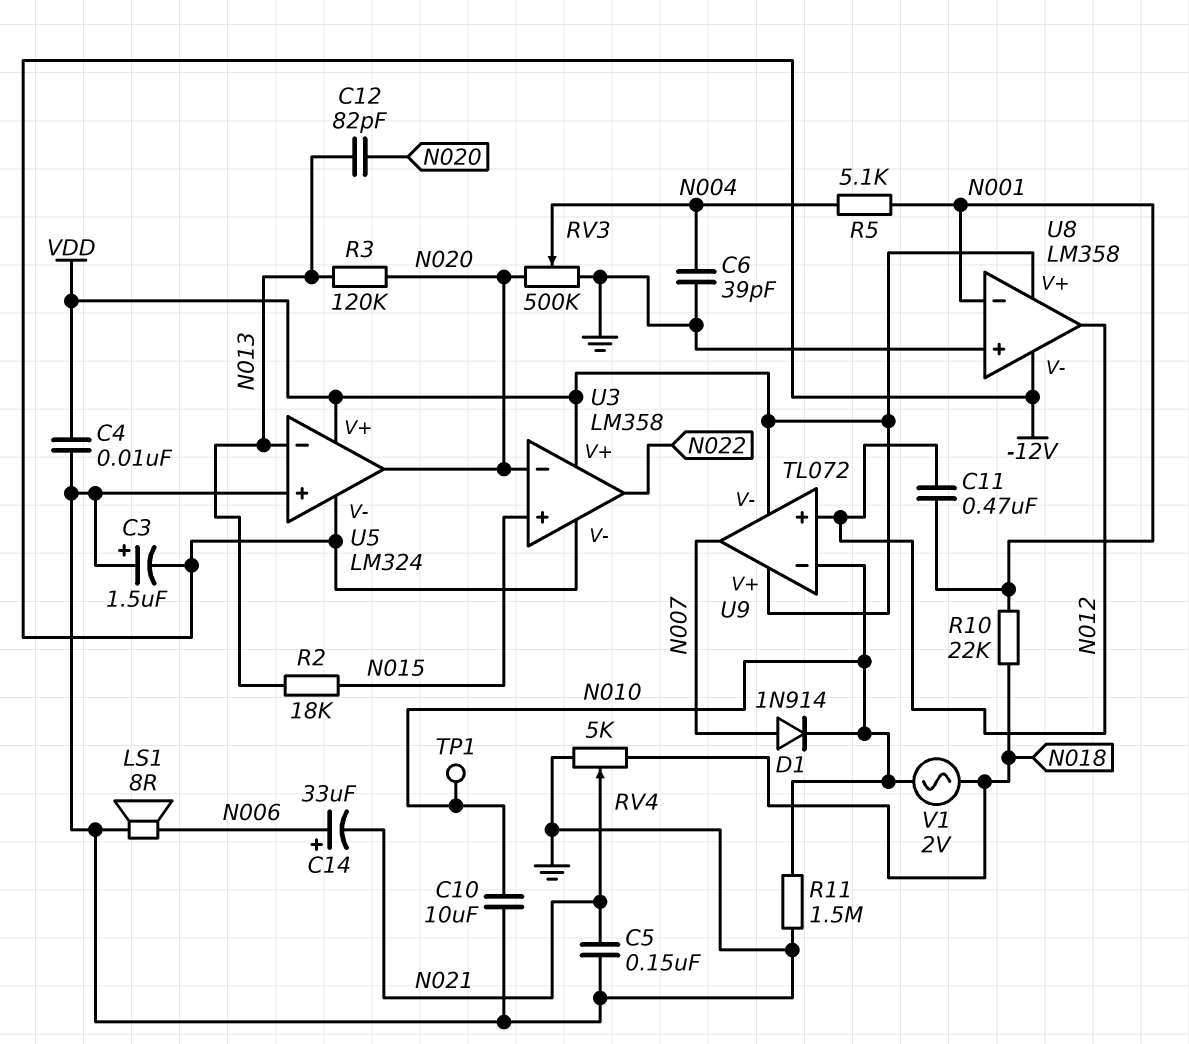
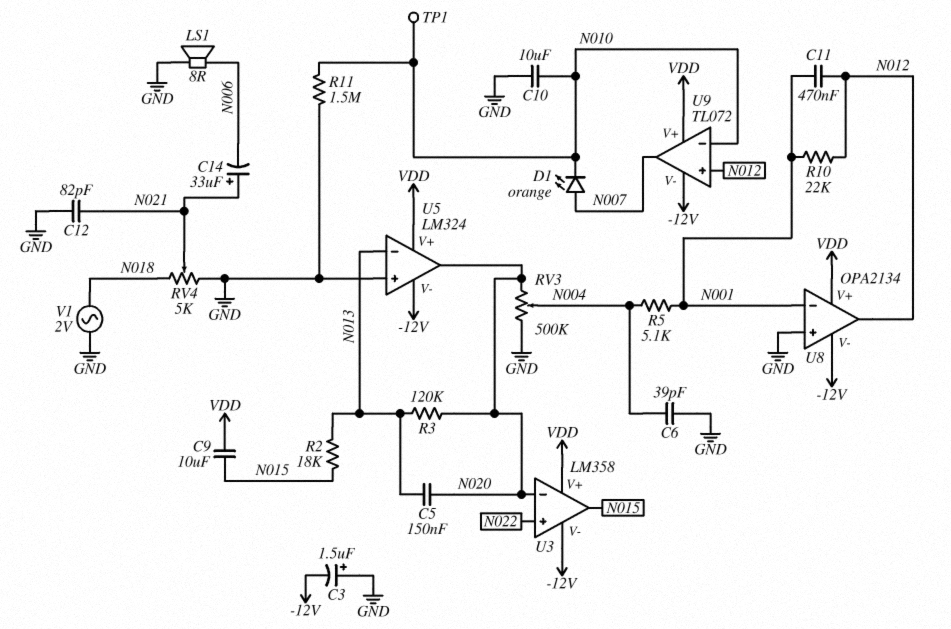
C4: 10nF (GND, VDD) -> none
C5: 150nF (GND, N021) -> 150nF (N013, N020)
C9: none -> 10uF (N015, VDD)
C12: 82pF (N013, N020) -> 82pF (GND, N021)
C14: 33uF (plus N006, minus N021) -> 33uF (plus N021, minus N006)
D1: diode 1N914 (A N007, K N010) -> LED orange (A N007, K N010)
R10: 22k (N001, N018) -> 22k (N001, N012)
U3 pin in+: N015 -> N022
U3 pin out: N022 -> N015
U8: LM358 -> OPA2134
U9 pin V-: VDD -> -12V
V1: AC 2V (N010, N018) -> AC 2V (GND, N018)

